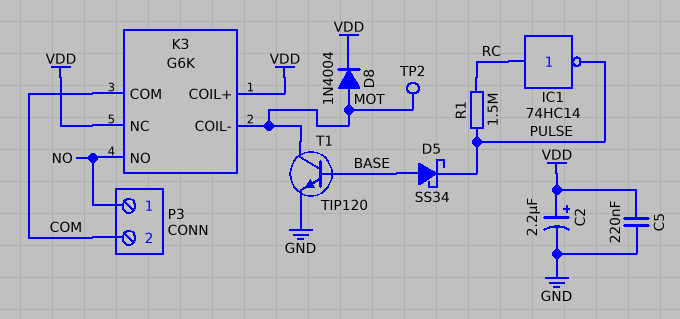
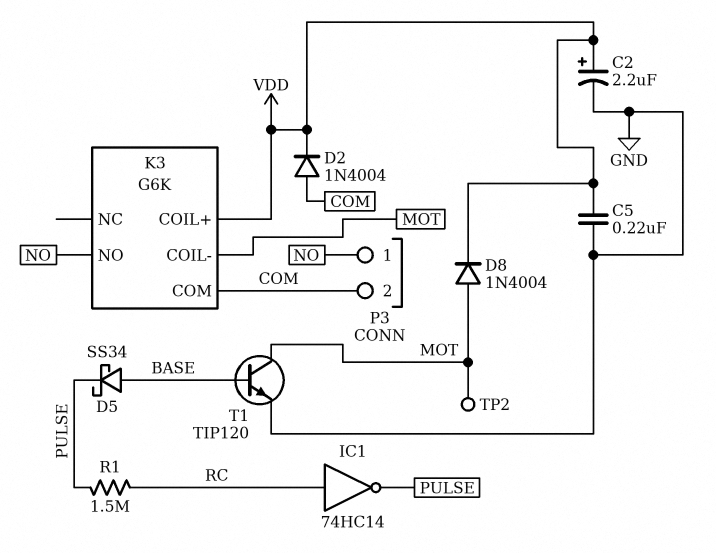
D2: none -> diode 1N4004 (A COM, K VDD)
K3 pin NC: VDD -> none

